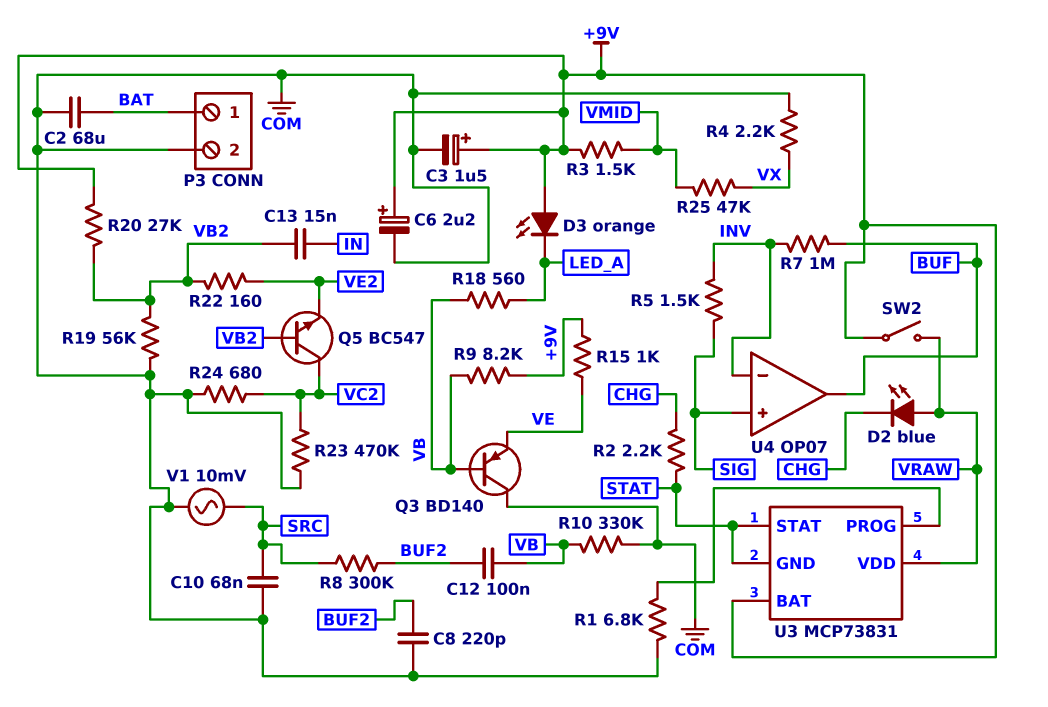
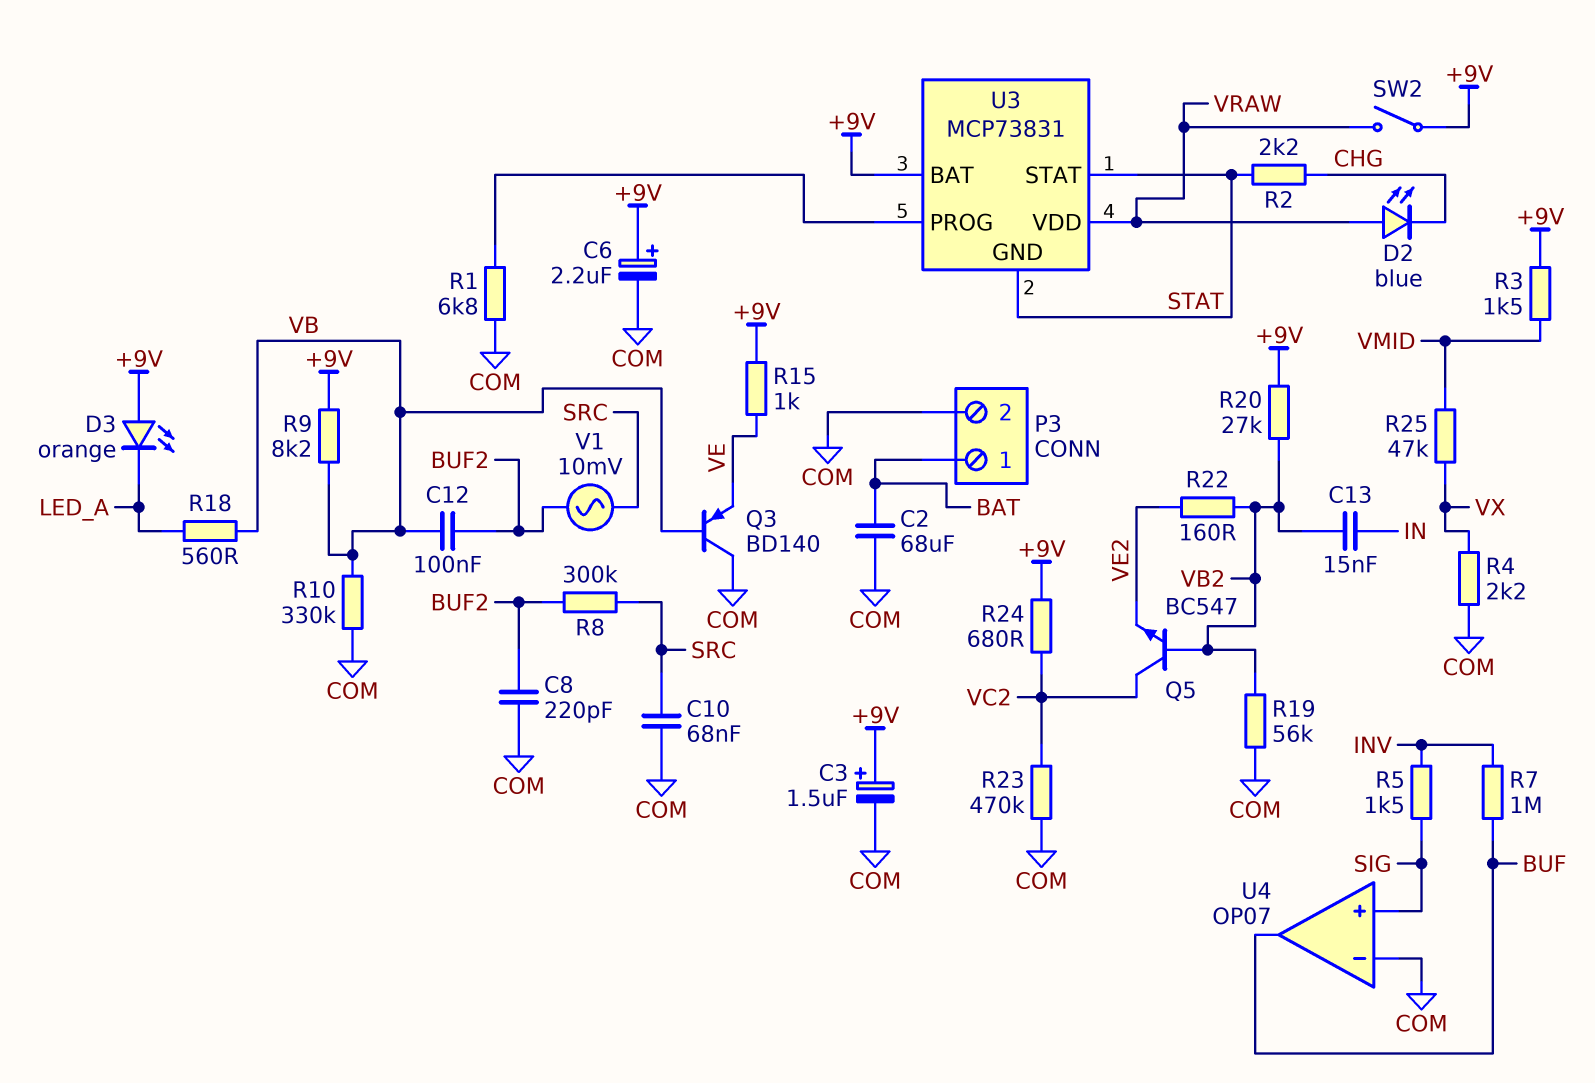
R24: 680 (COM, VC2) -> 680 (+9V, VC2)
U4 pin in-: INV -> COM
V1: AC 10mV (COM, SRC) -> AC 10mV (BUF2, SRC)

